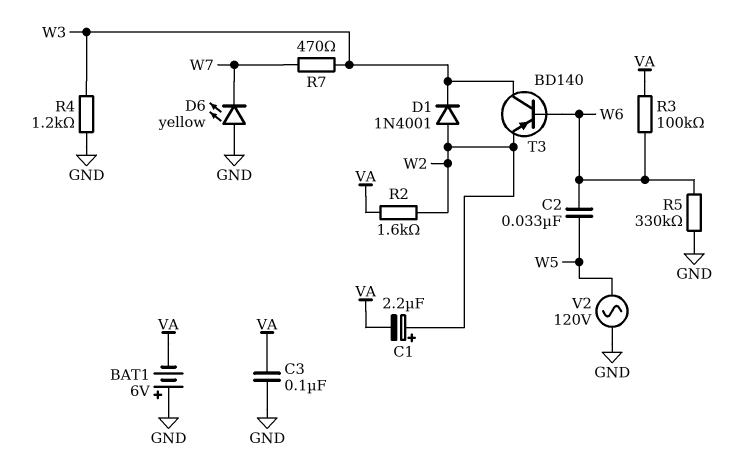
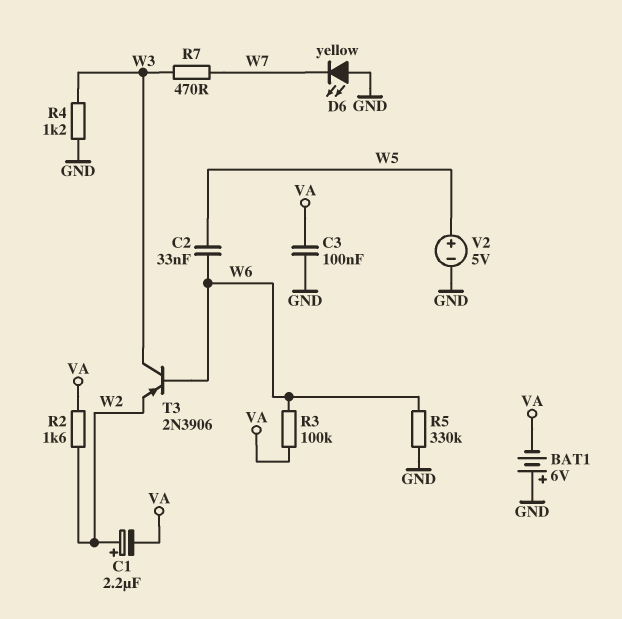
D1: diode 1N4001 (A W2, K W3) -> none
T3: PNP BD140 (B W6, C W3, E W2) -> PNP 2N3906 (B W6, C W3, E W2)
V2: AC 120V (GND, W5) -> 5V (plus W5, minus GND)

